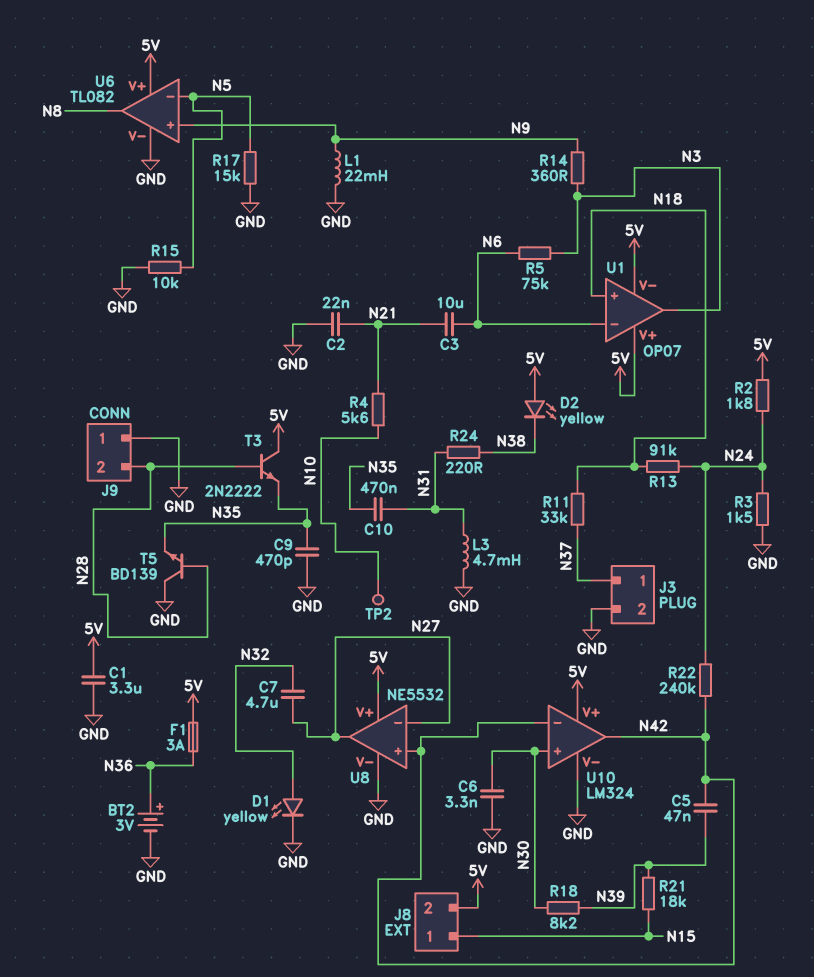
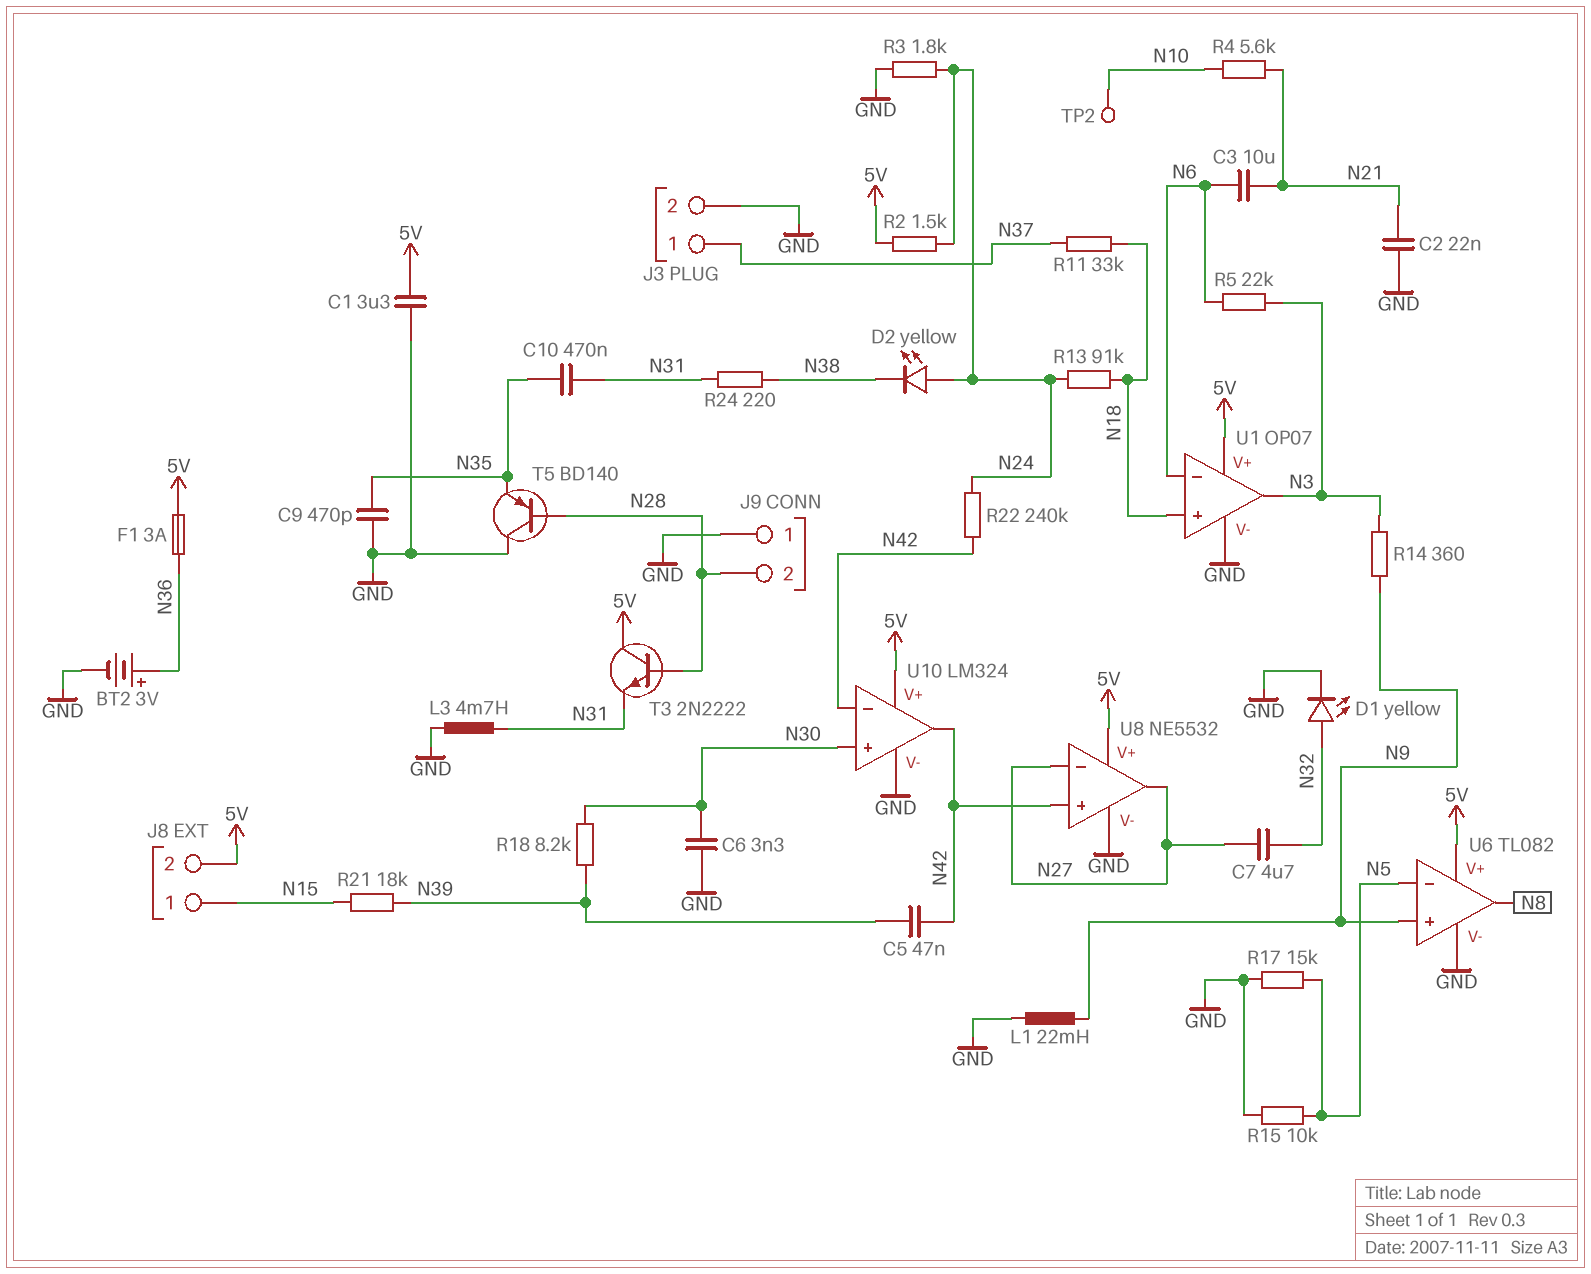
D2: LED yellow (A 5V, K N38) -> LED yellow (A N24, K N38)
R2: 1.8k (5V, N24) -> 1.5k (5V, N24)
R3: 1.5k (GND, N24) -> 1.8k (GND, N24)
R5: 75k (N3, N6) -> 22k (N3, N6)
T3: NPN 2N2222 (B N28, C 5V, E N35) -> NPN 2N2222 (B N28, C 5V, E N31)
T5: NPN BD139 (B N28, C GND, E N35) -> PNP BD140 (B N28, C GND, E N35)
U1 pin V-: 5V -> GND

